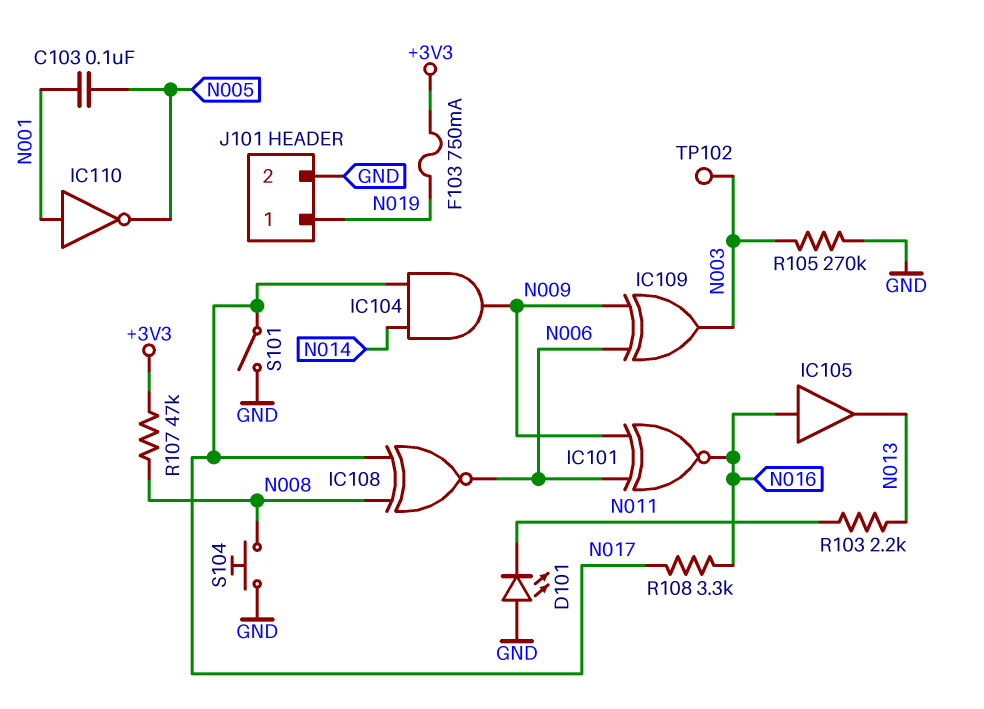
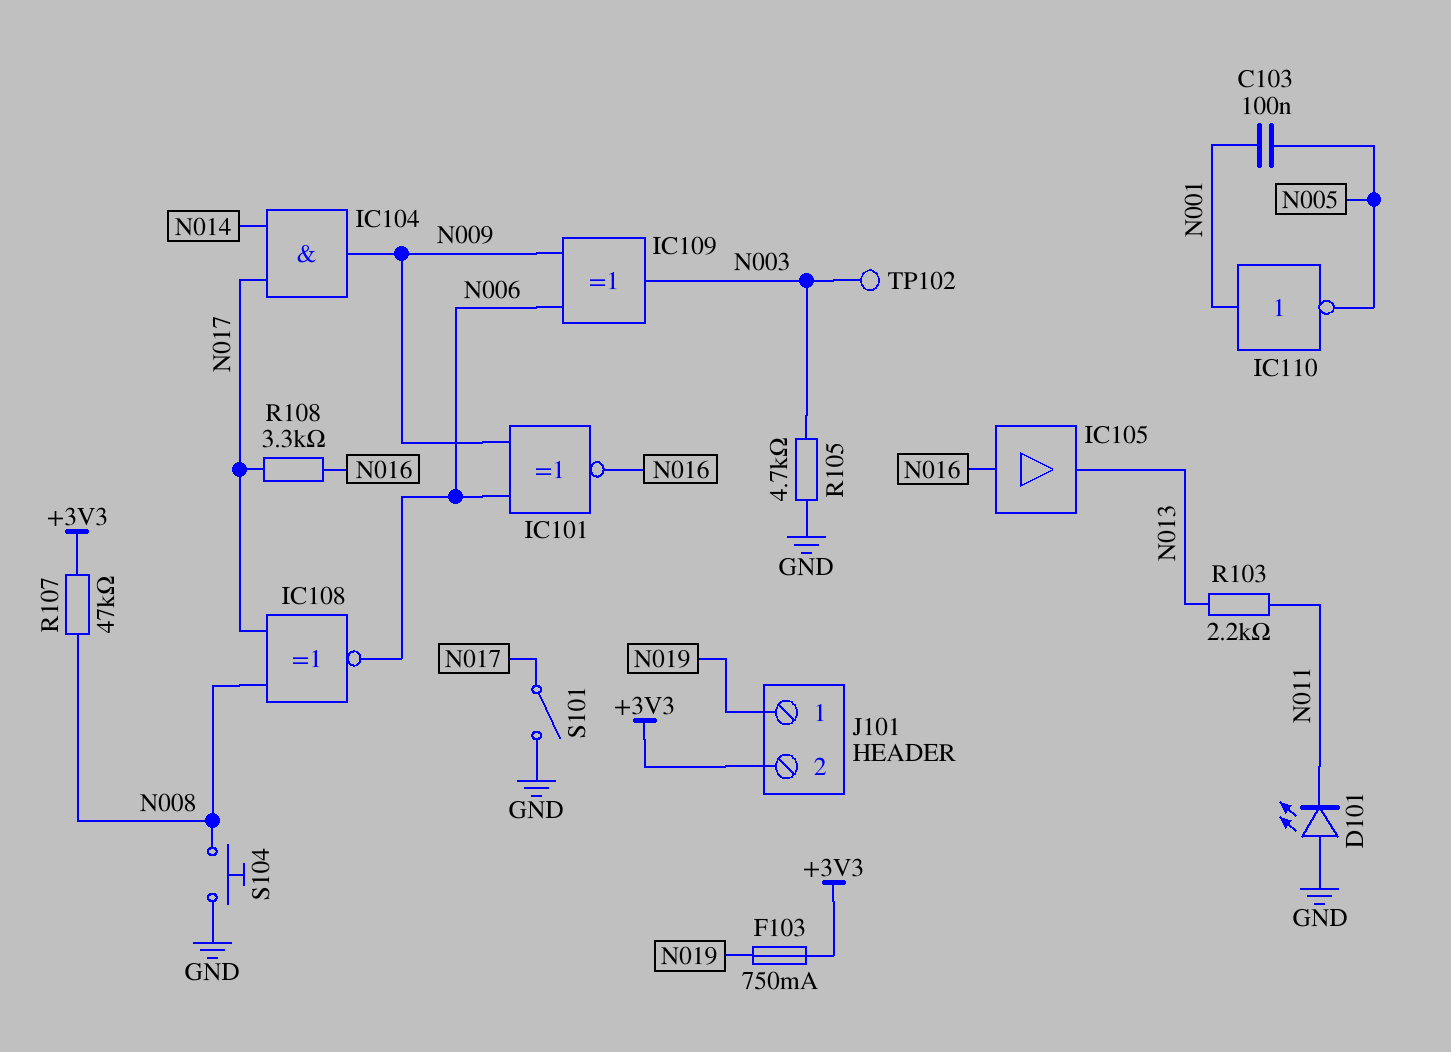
J101 pin 2: GND -> +3V3
R105: 270k (GND, N003) -> 4.7k (GND, N003)

